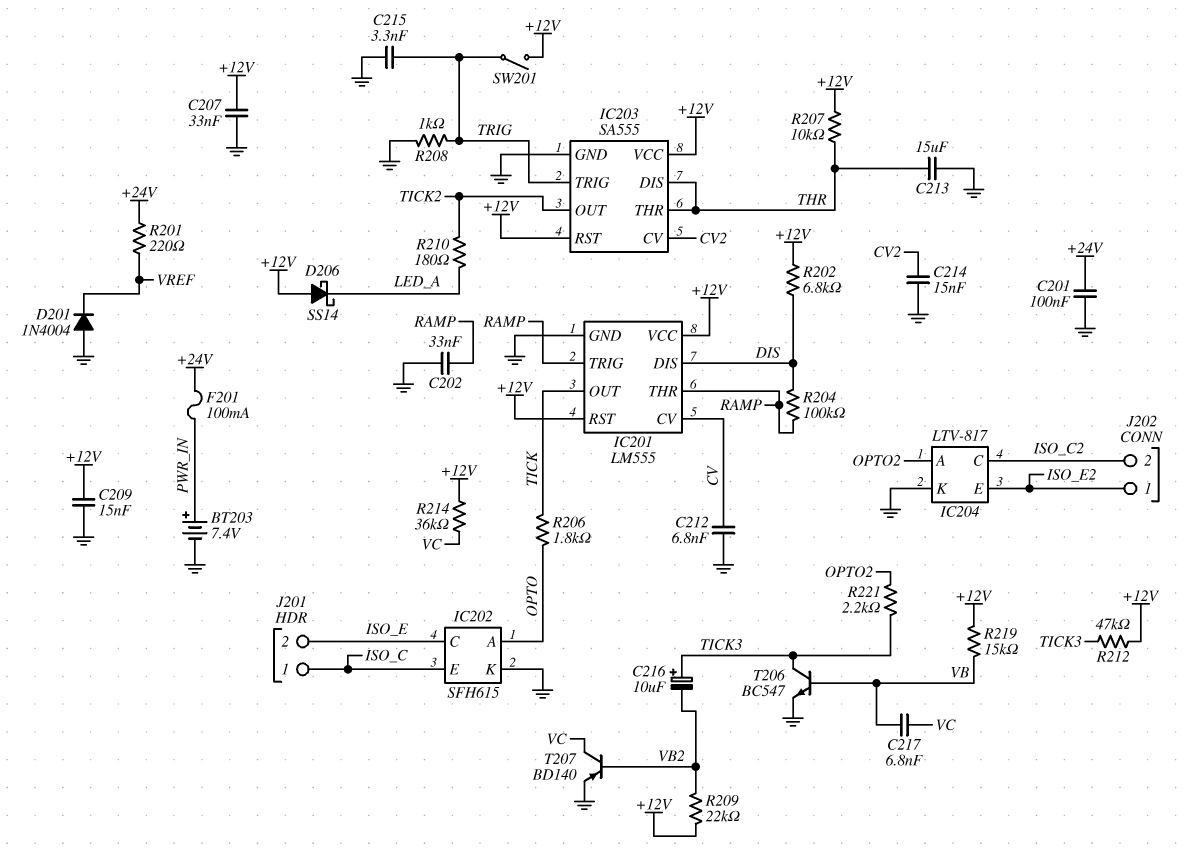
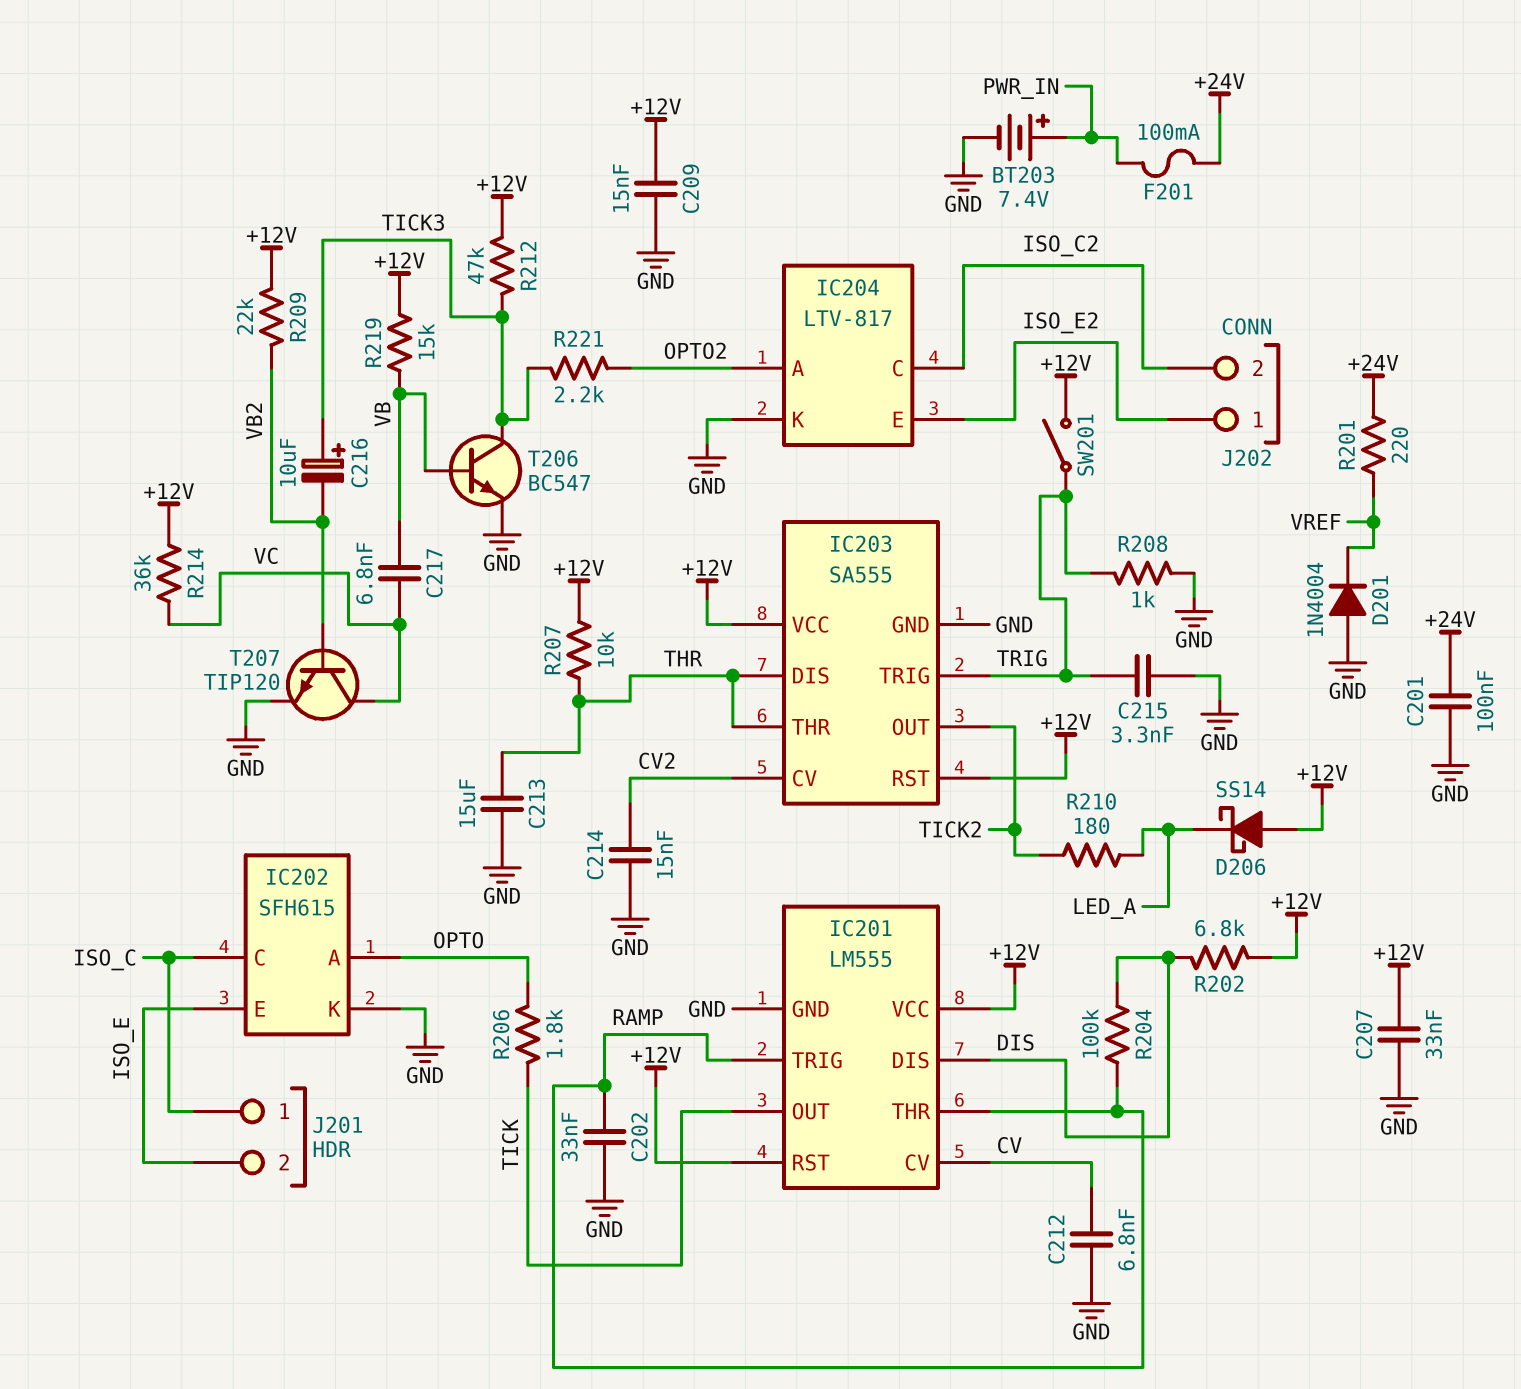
IC202 pin C: ISO_E -> ISO_C
IC202 pin E: ISO_C -> ISO_E
T207: PNP BD140 (B VB2, C VC, E GND) -> NPN TIP120 (B VB2, C VC, E GND)

